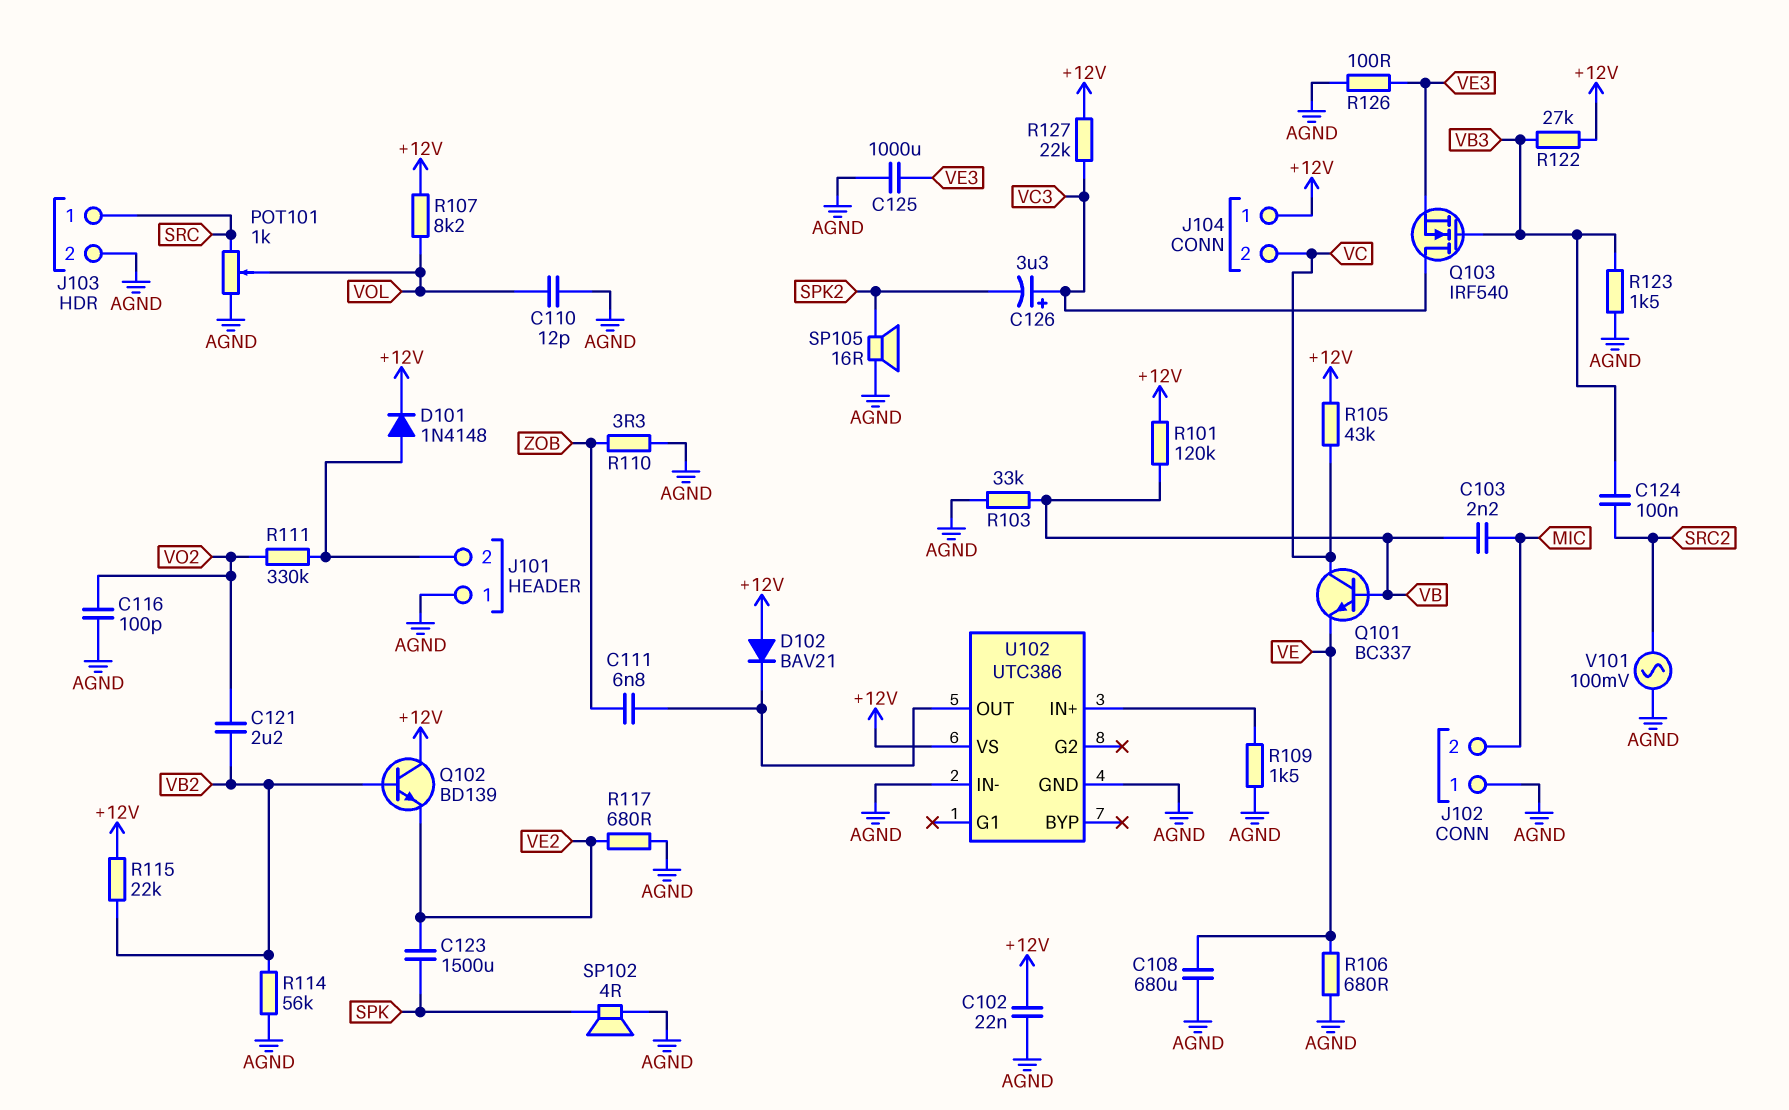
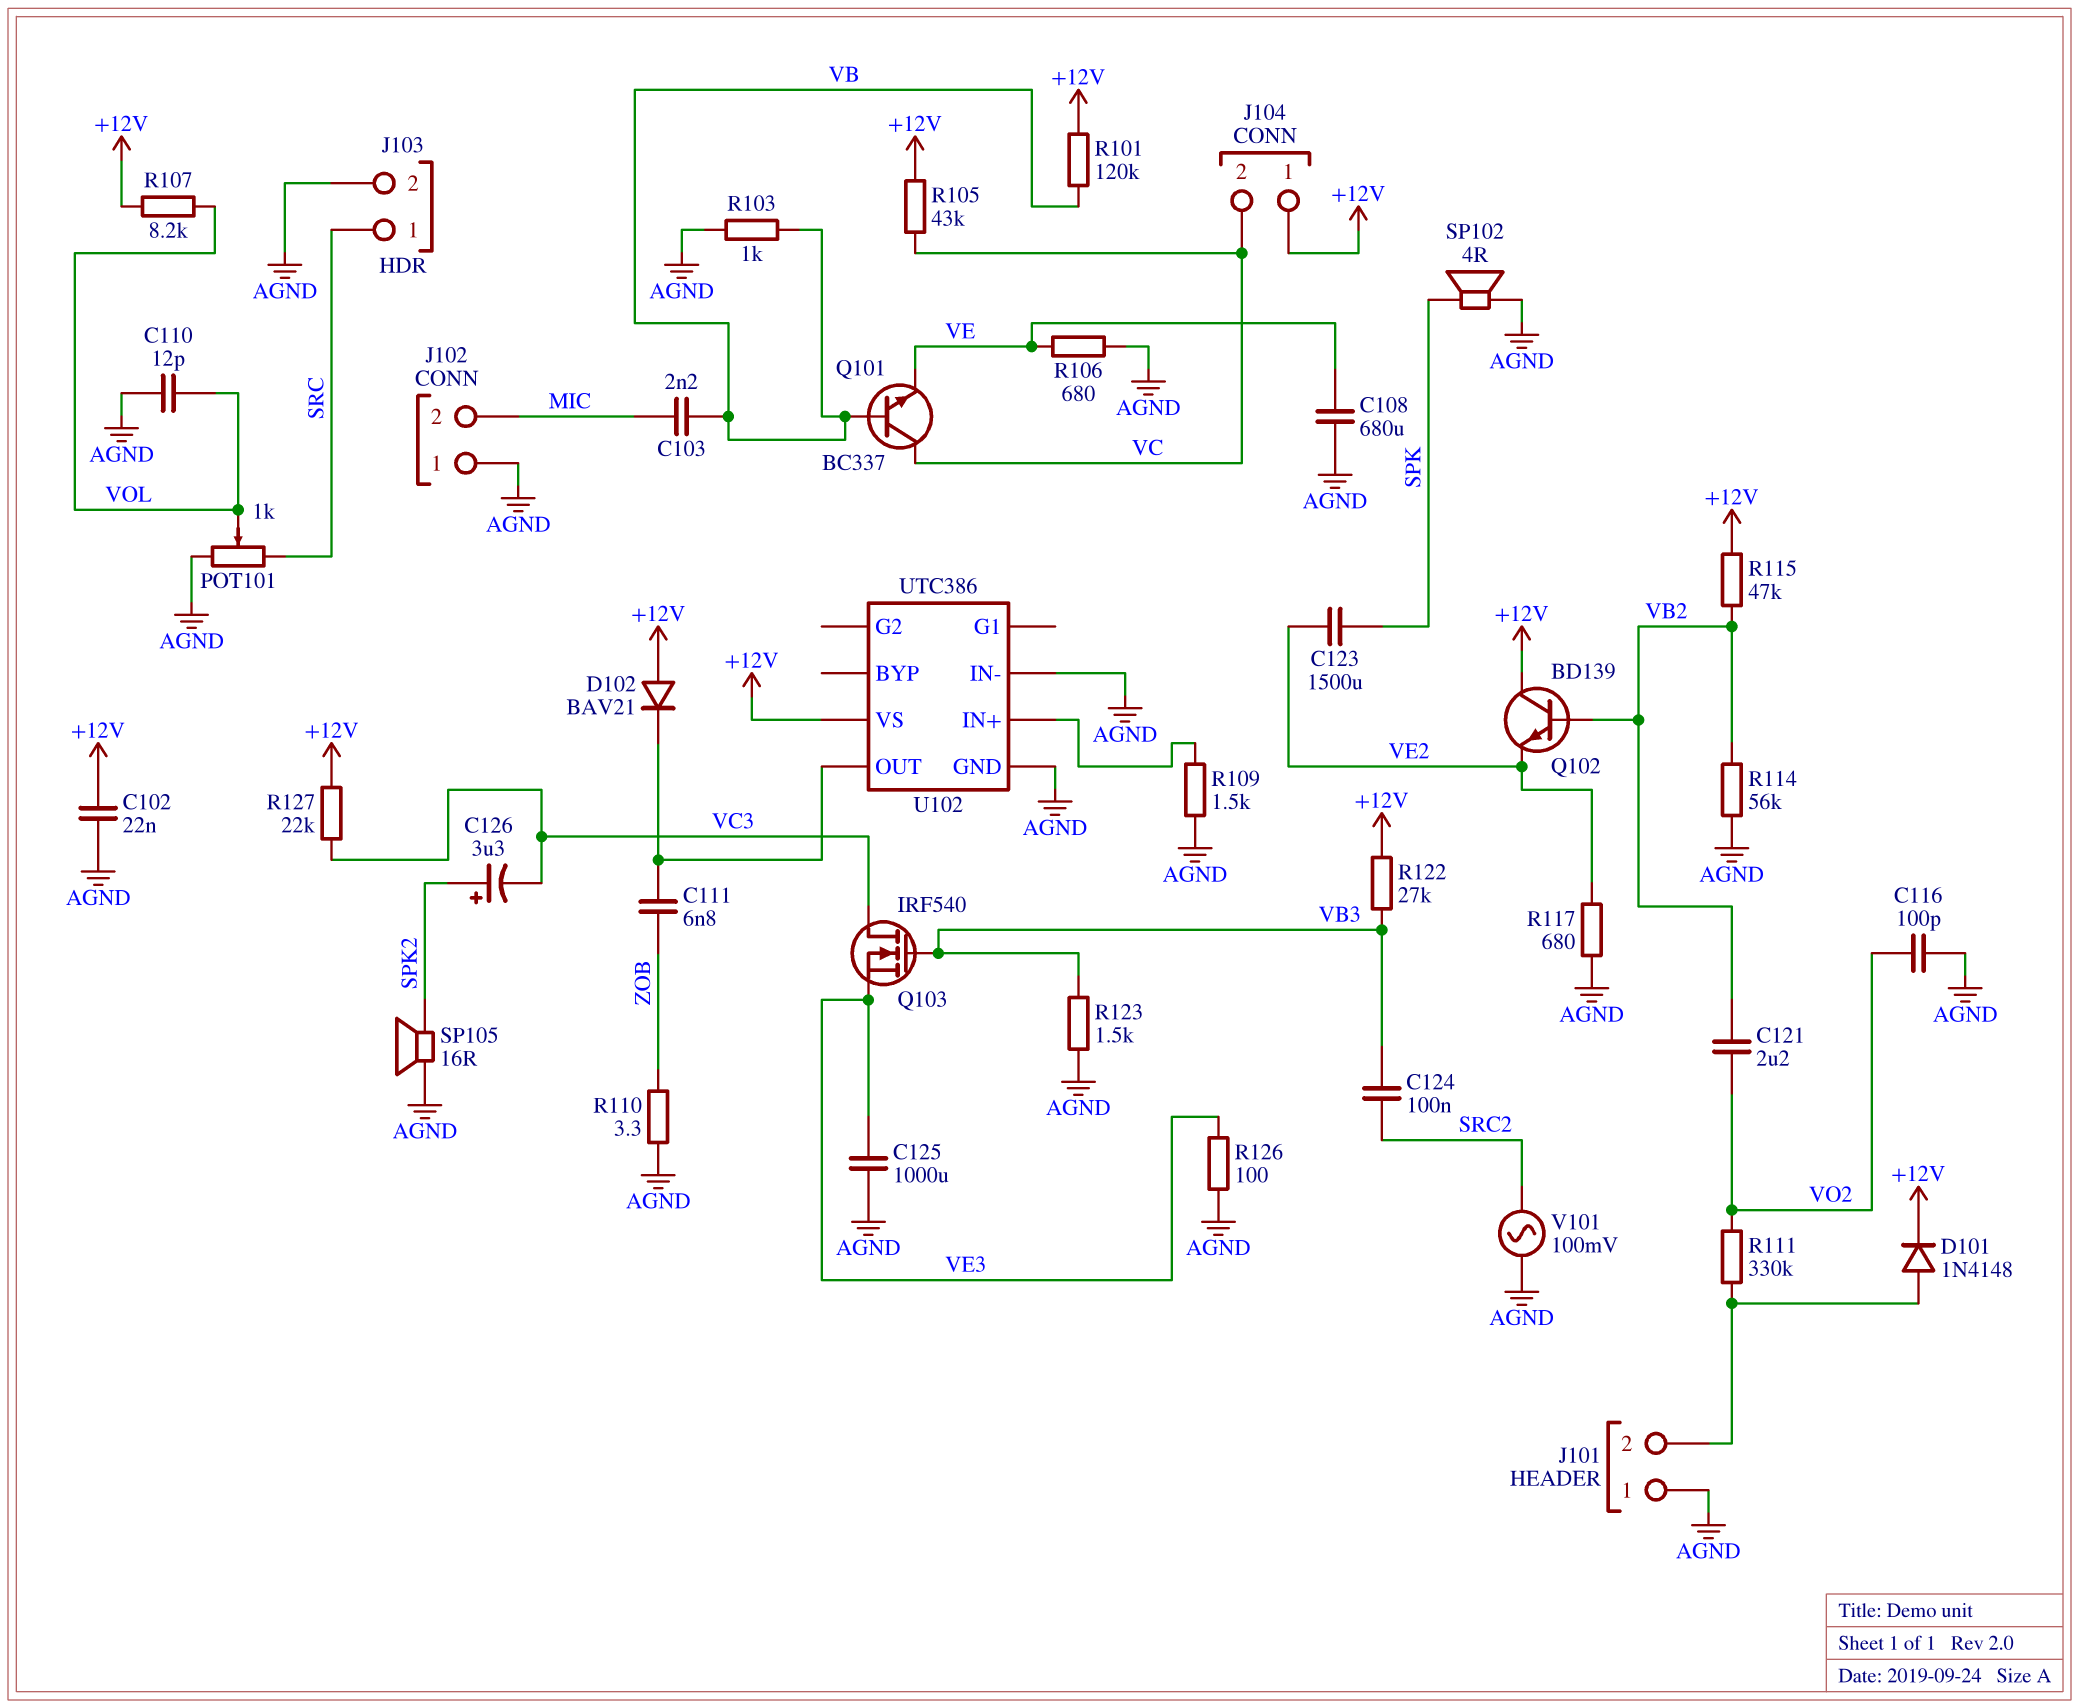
C126: 3.3uF (plus VC3, minus SPK2) -> 3.3uF (plus SPK2, minus VC3)
R103: 33k (AGND, VB) -> 1k (AGND, VB)
R115: 22k (+12V, VB2) -> 47k (+12V, VB2)

